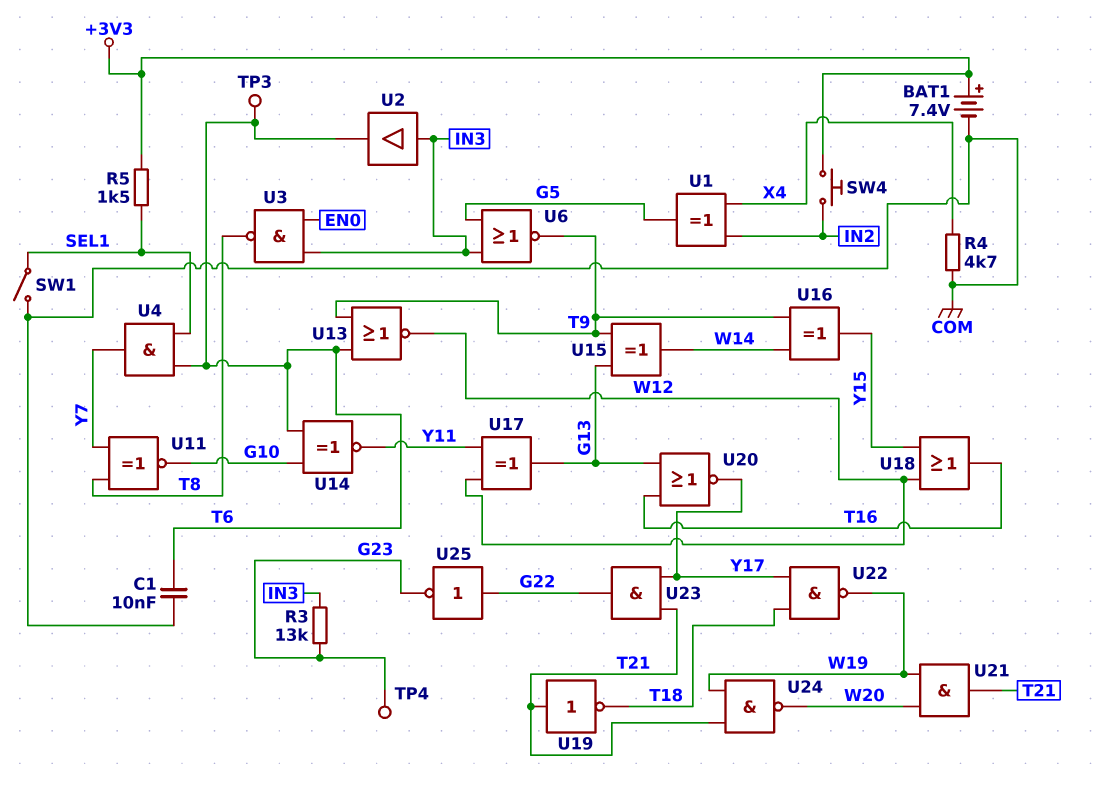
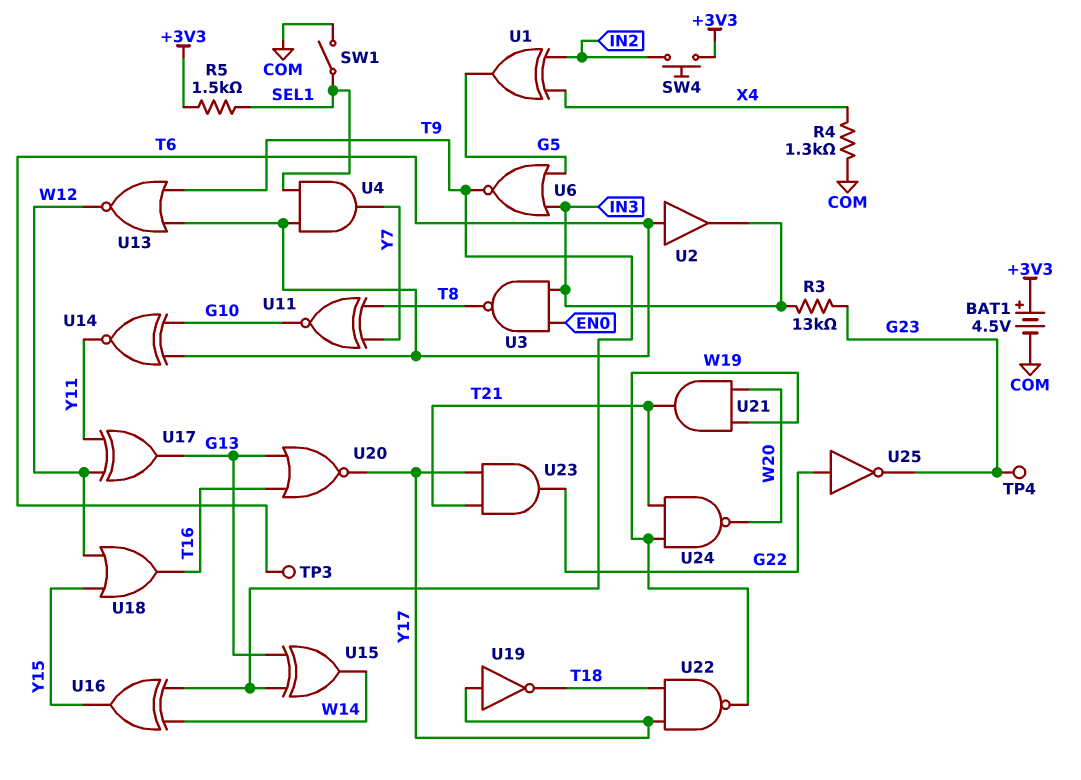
BAT1: 7.4V (plus +3V3, minus COM) -> 4.5V (plus +3V3, minus COM)
C1: 10nF (COM, T6) -> none
R4: 4.7k (COM, X4) -> 1.3k (COM, X4)
U2: buffer (in IN3, out T6) -> buffer (in T6, out IN3)
U19: NOT (in T21, out T18) -> NOT (in Y17, out T18)

